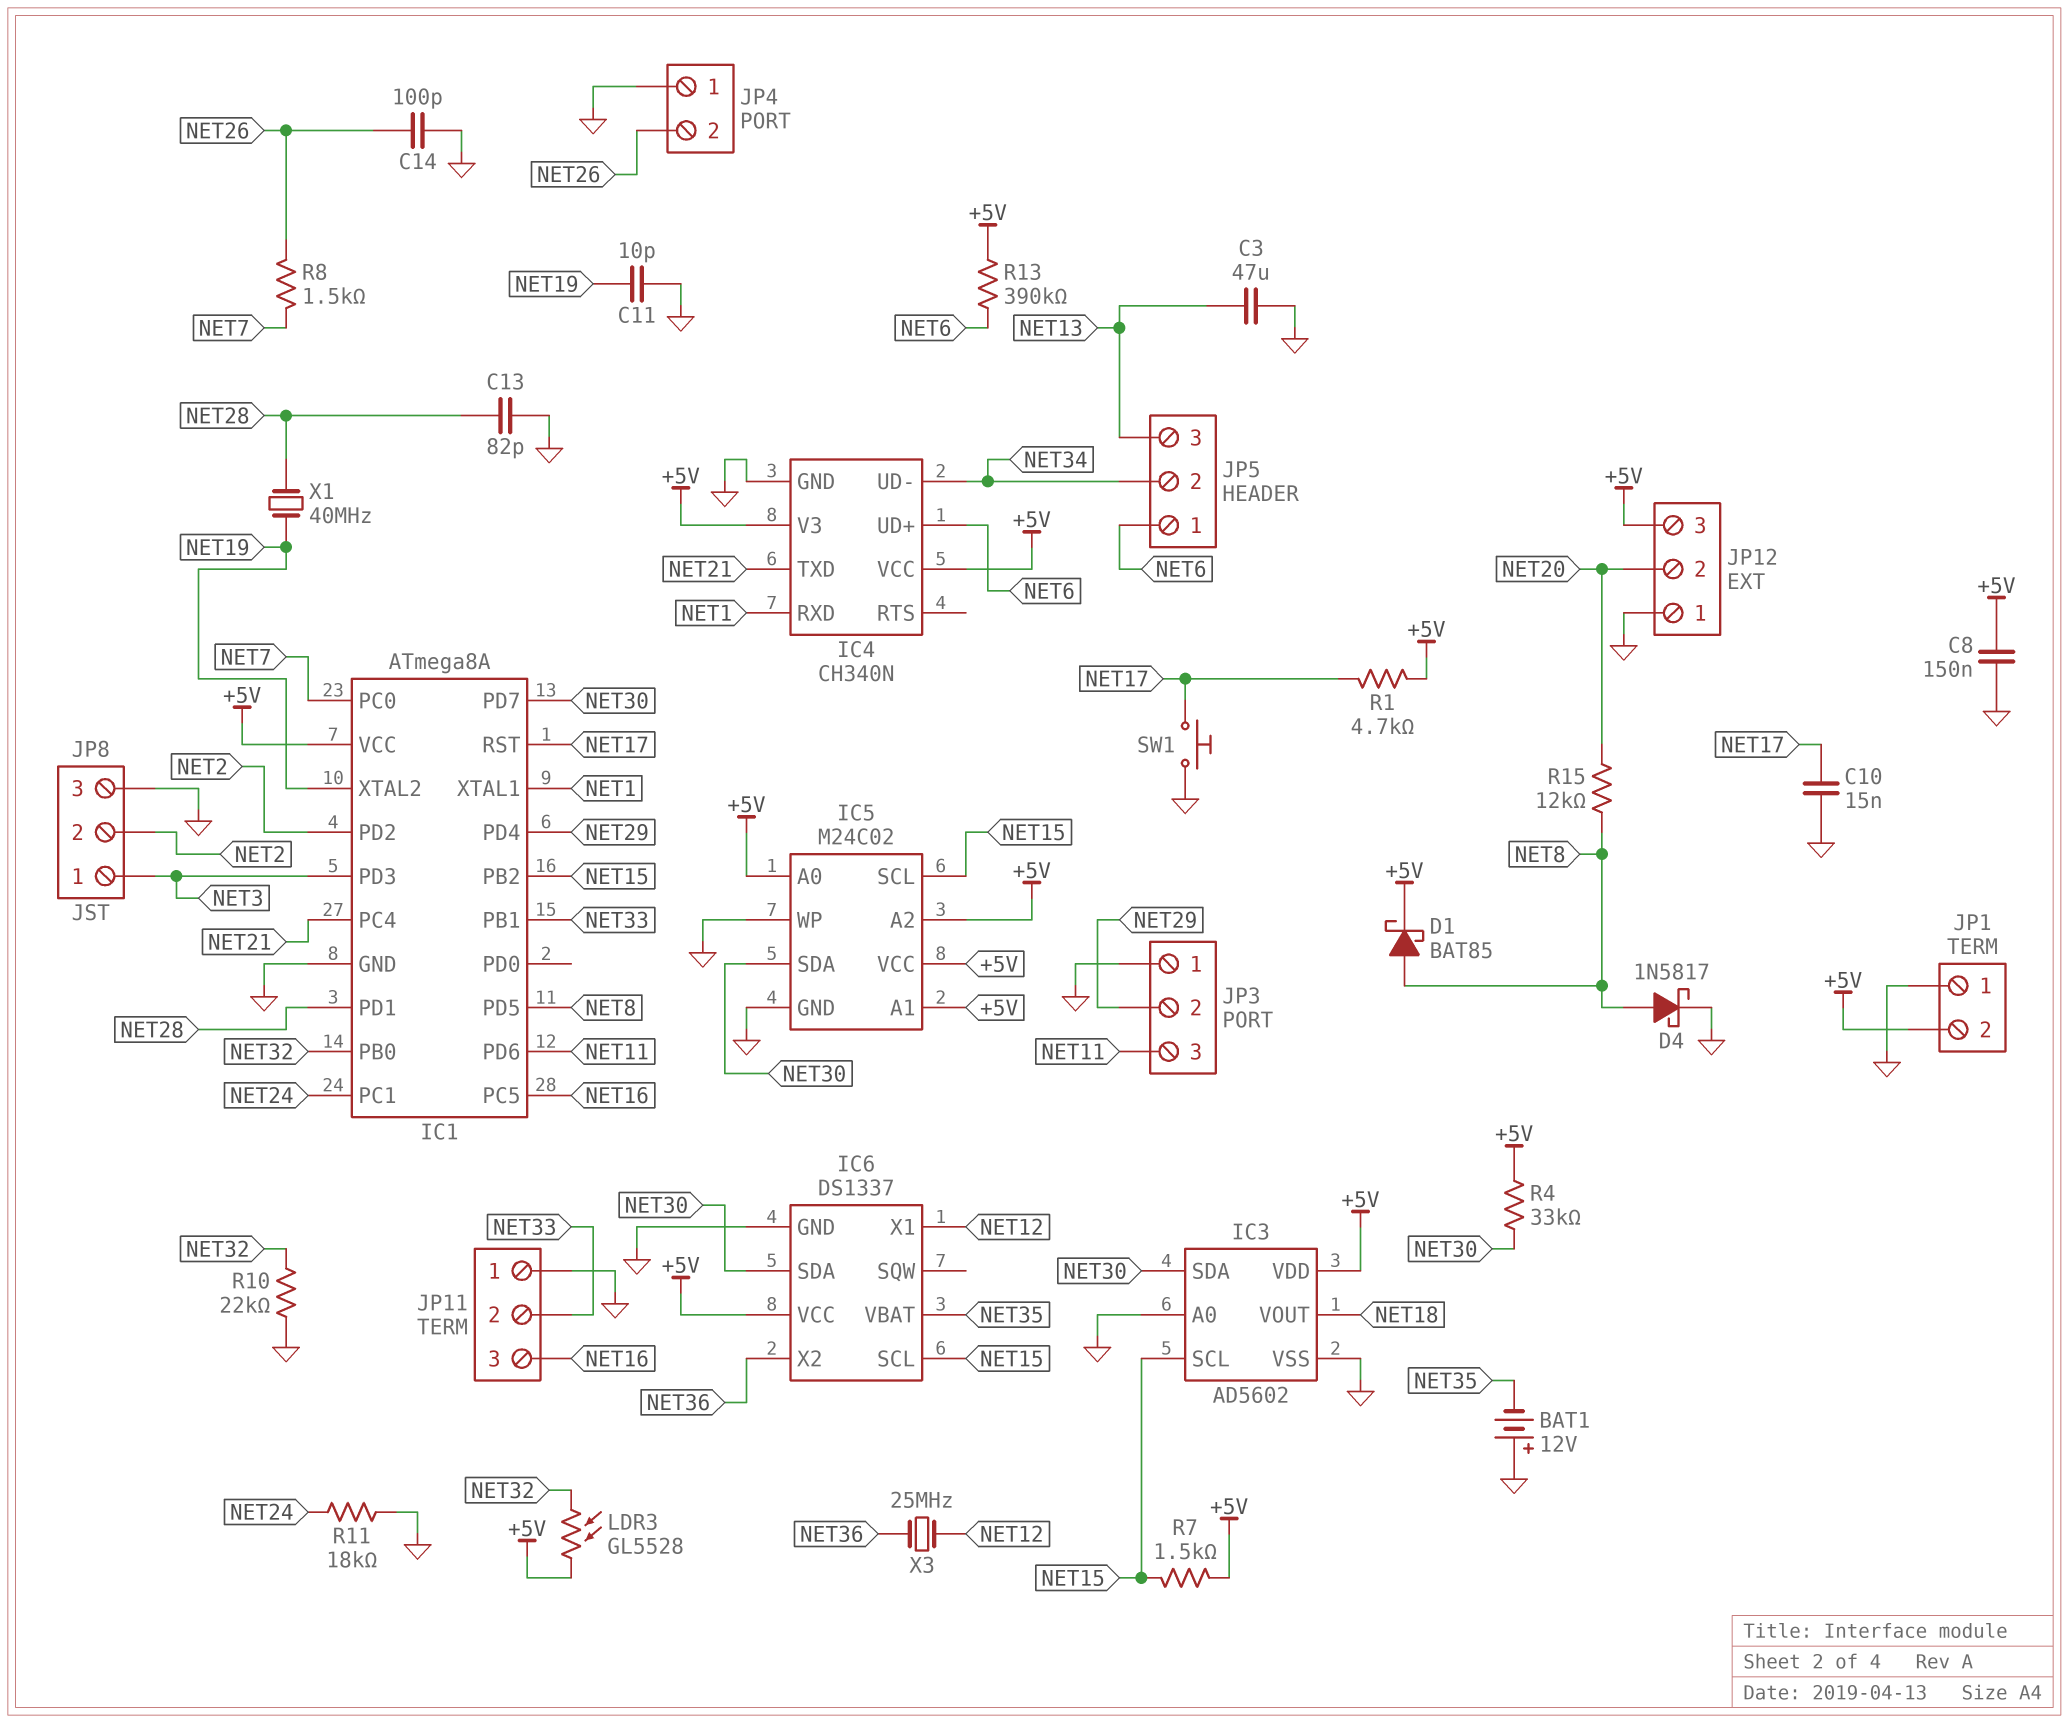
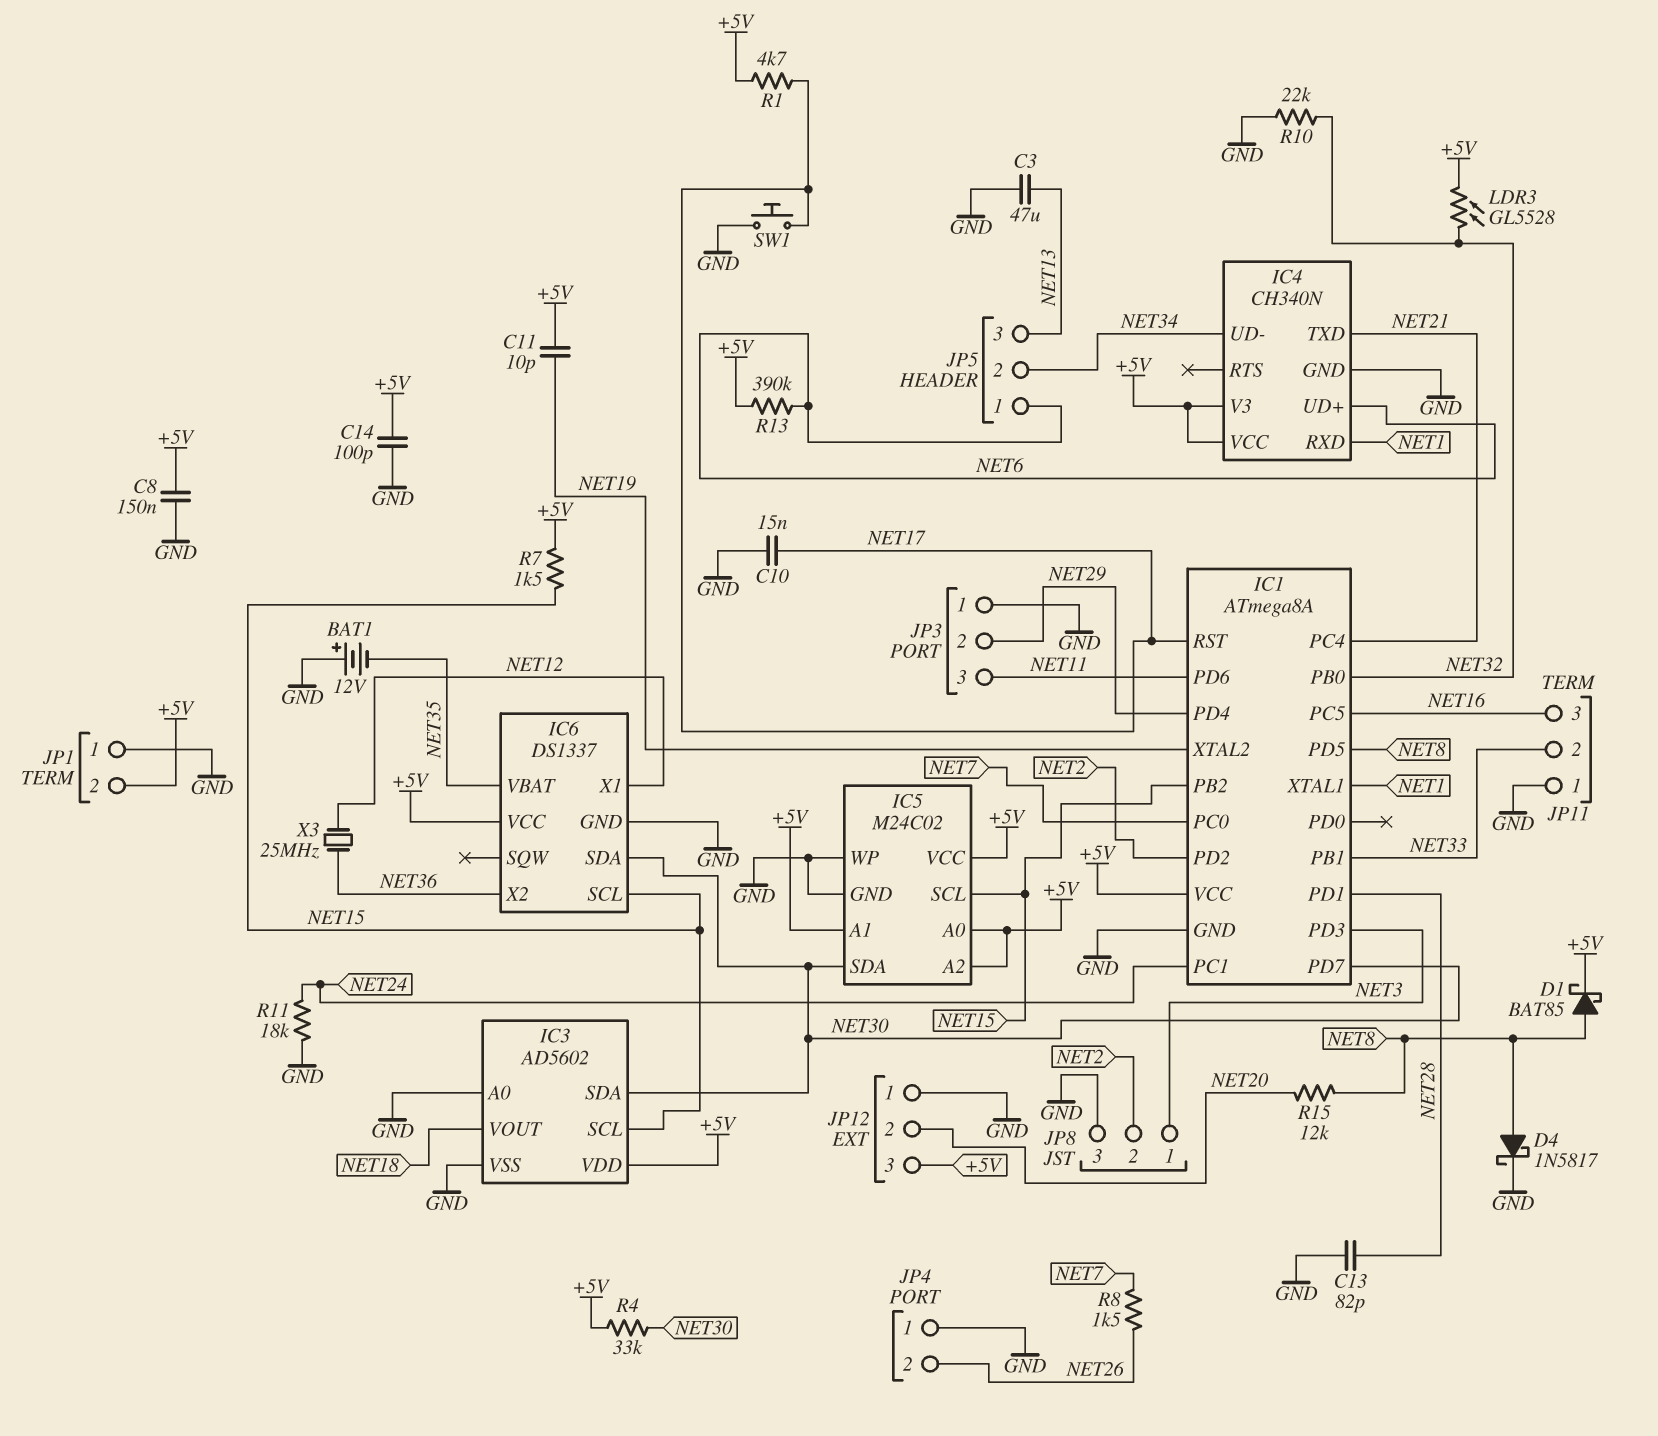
C11: 10pF (GND, NET19) -> 10pF (+5V, NET19)
C14: 100pF (GND, NET26) -> 100pF (+5V, GND)
X1: 40MHz (NET19, NET28) -> none

